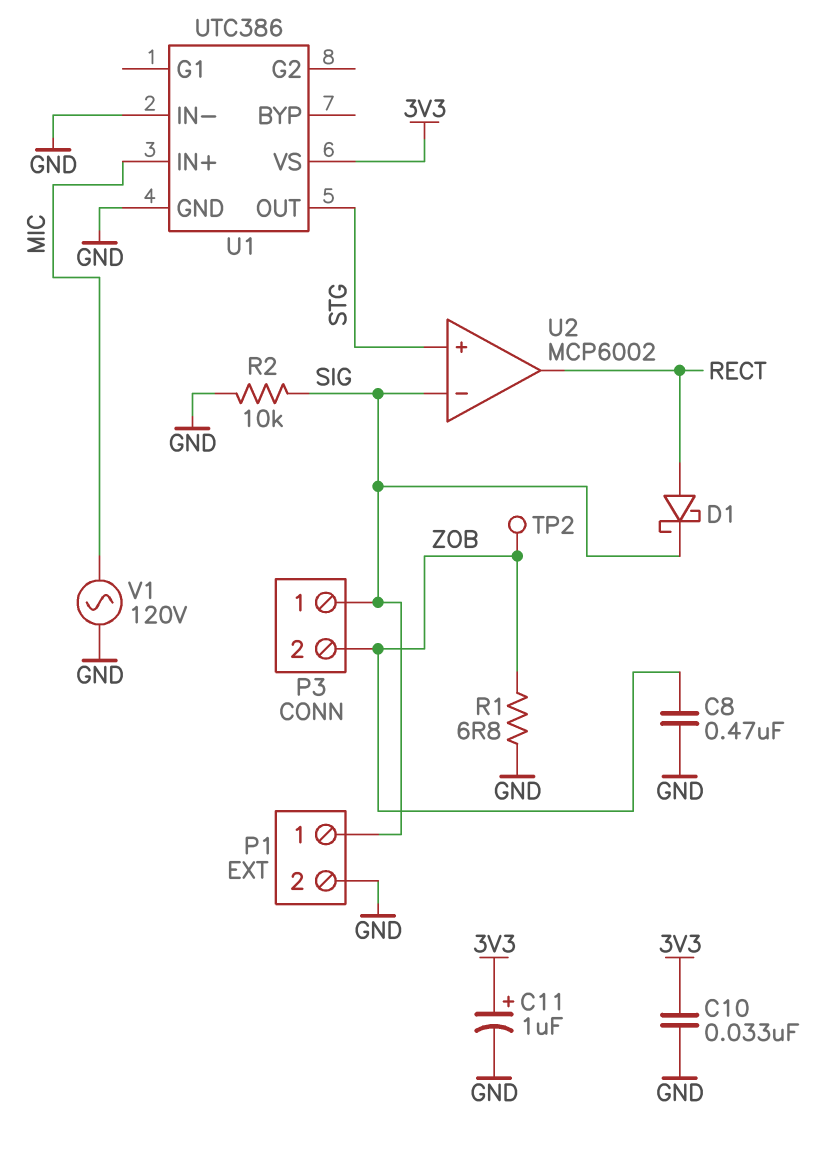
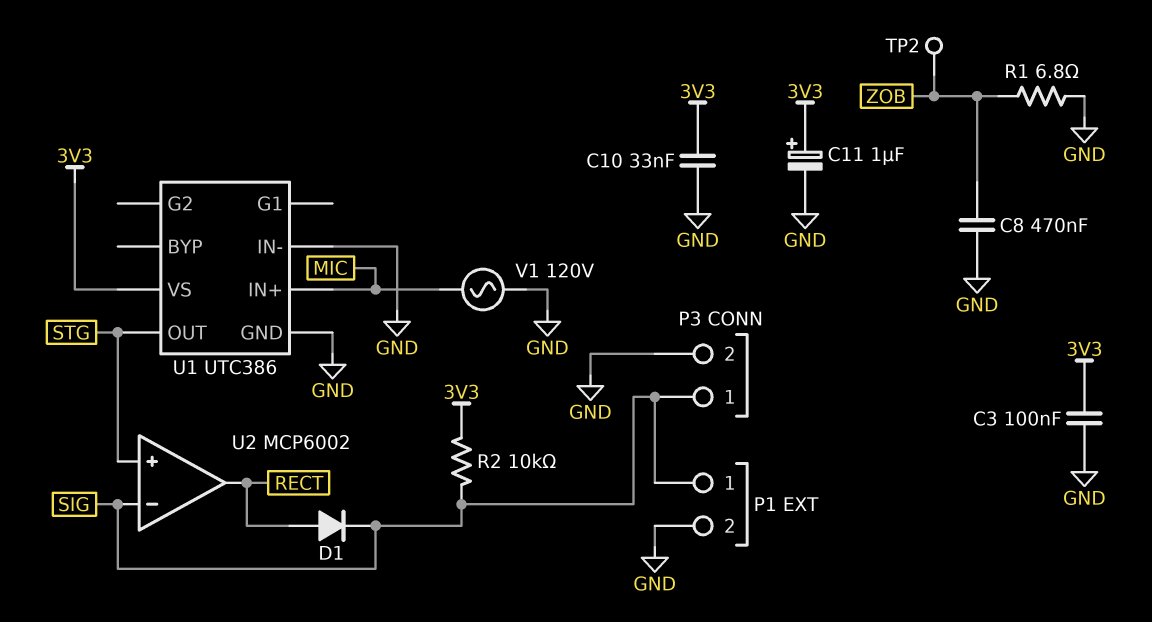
C3: none -> 100nF (3V3, GND)
D1: schottky (A RECT, K SIG) -> diode (A RECT, K SIG)
P3 pin 2: ZOB -> GND
R2: 10k (GND, SIG) -> 10k (3V3, SIG)

